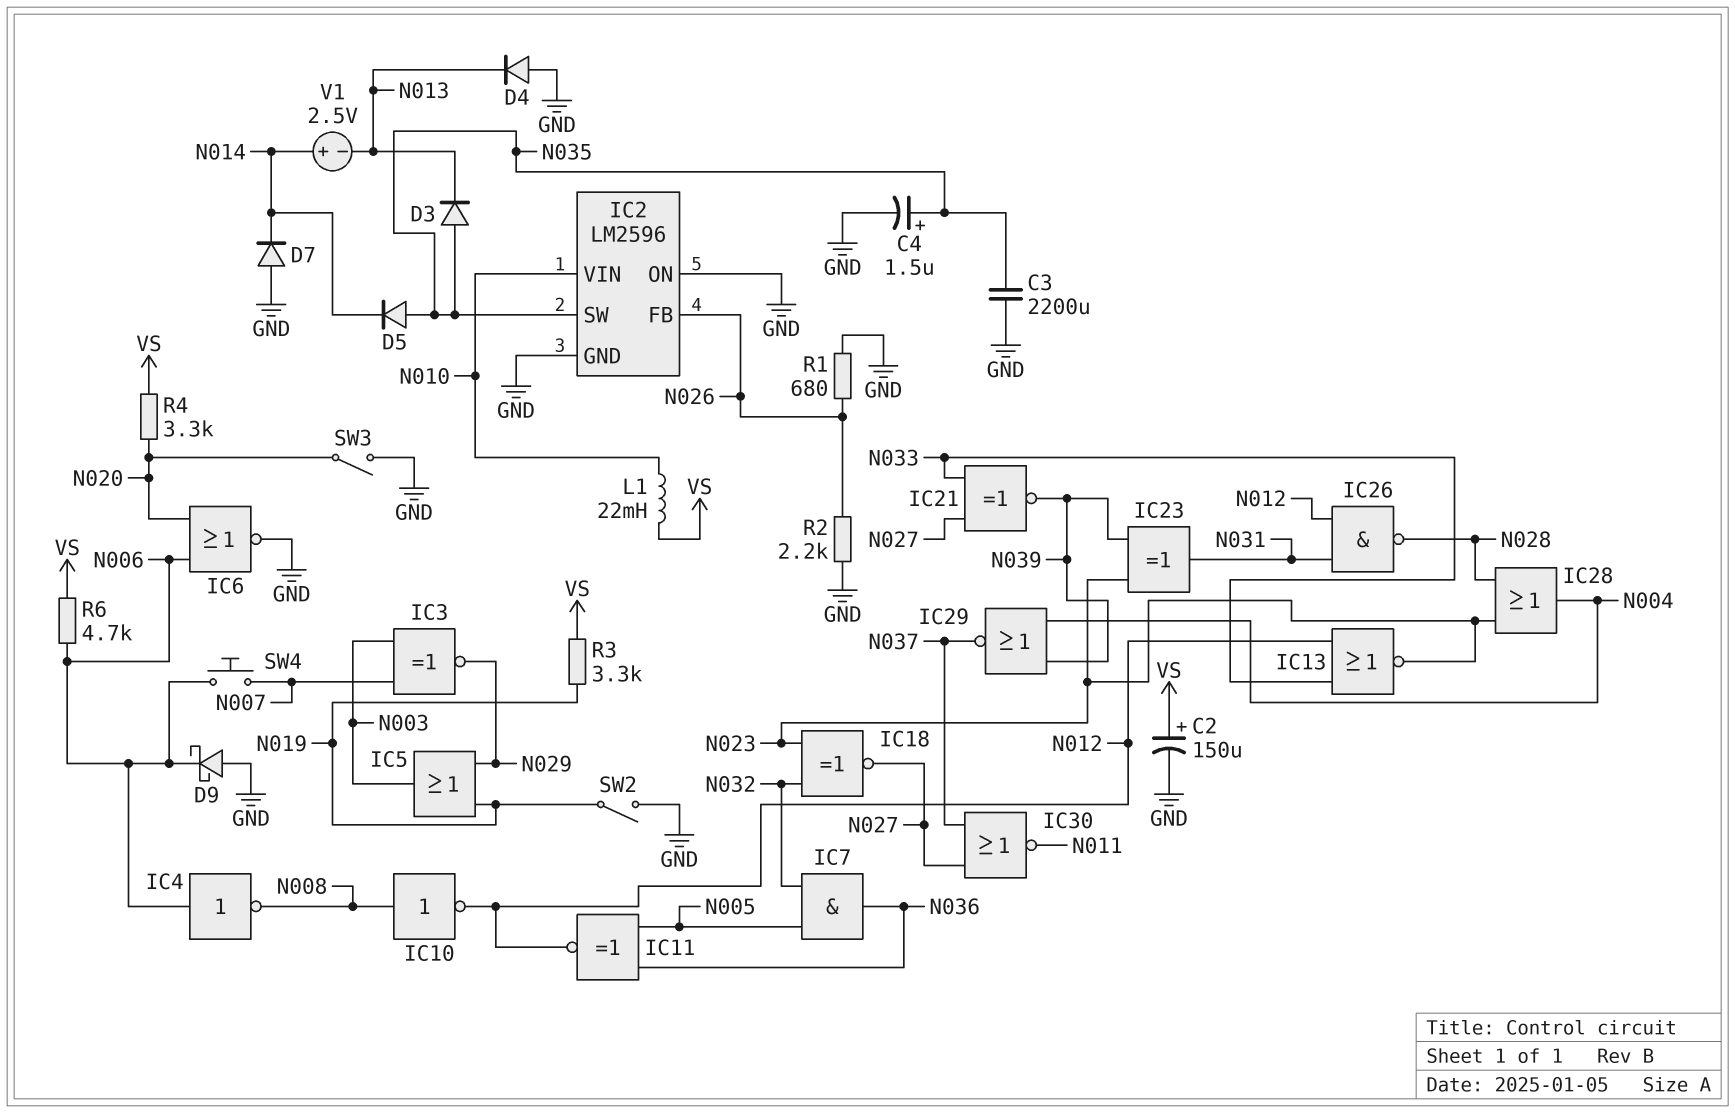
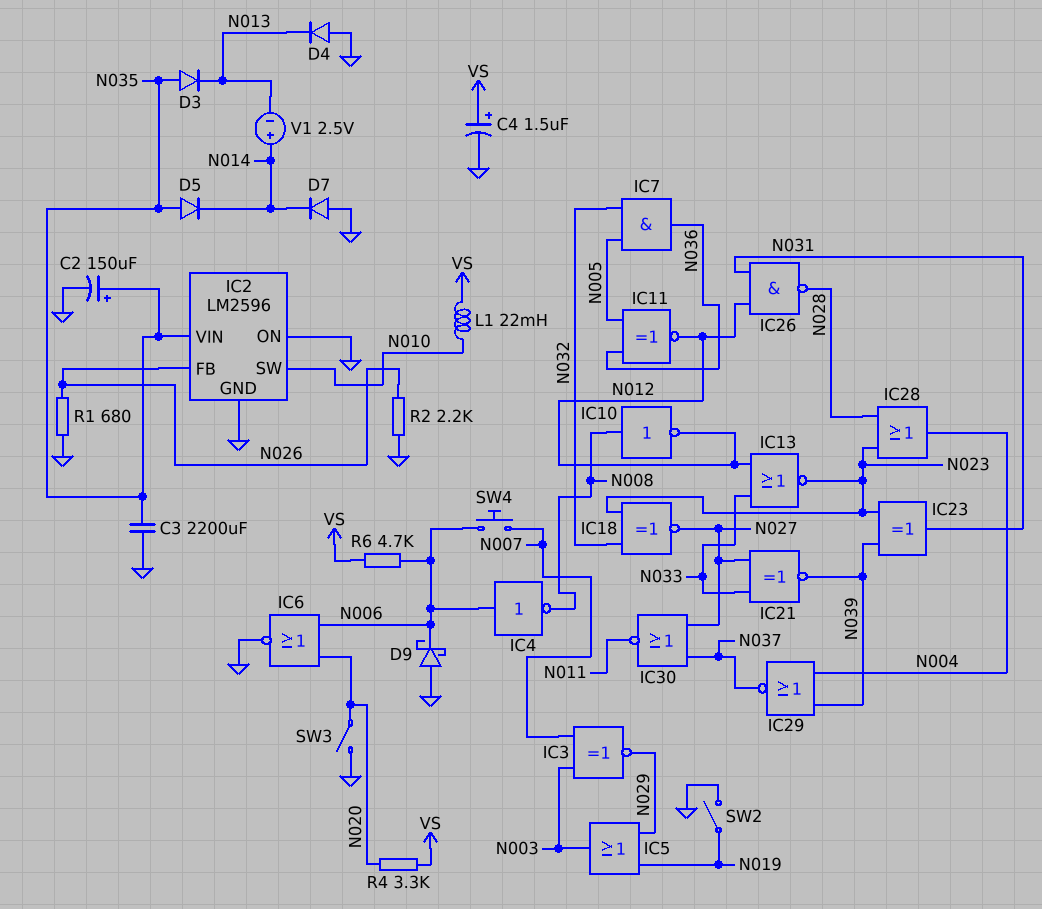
C2: 150uF (plus VS, minus GND) -> 150uF (plus N035, minus GND)
C4: 1.5uF (plus N035, minus GND) -> 1.5uF (plus VS, minus GND)
IC2 pin SW: N035 -> N010
IC2 pin VIN: N010 -> N035
R3: 3.3k (N019, VS) -> none

